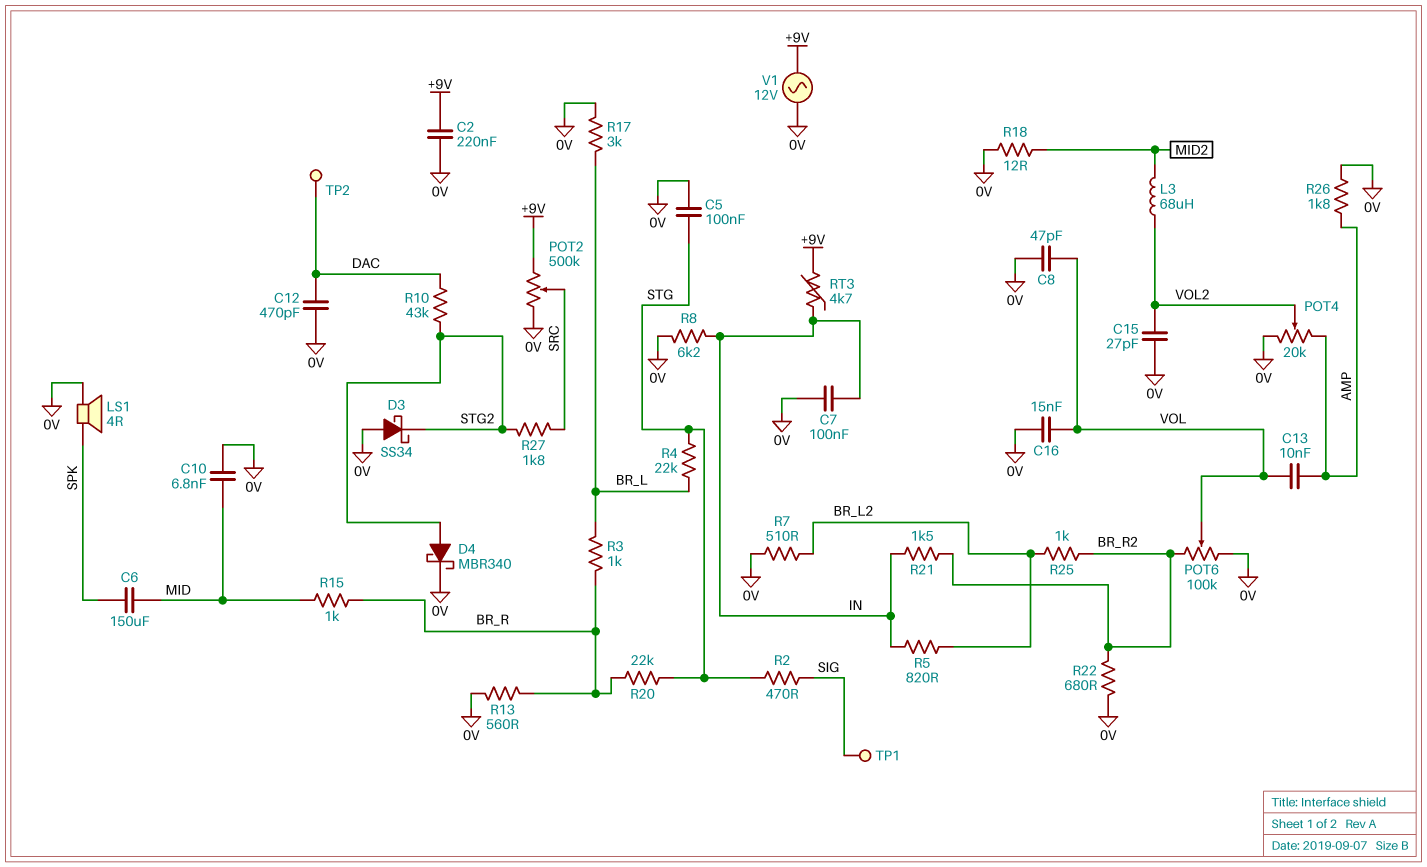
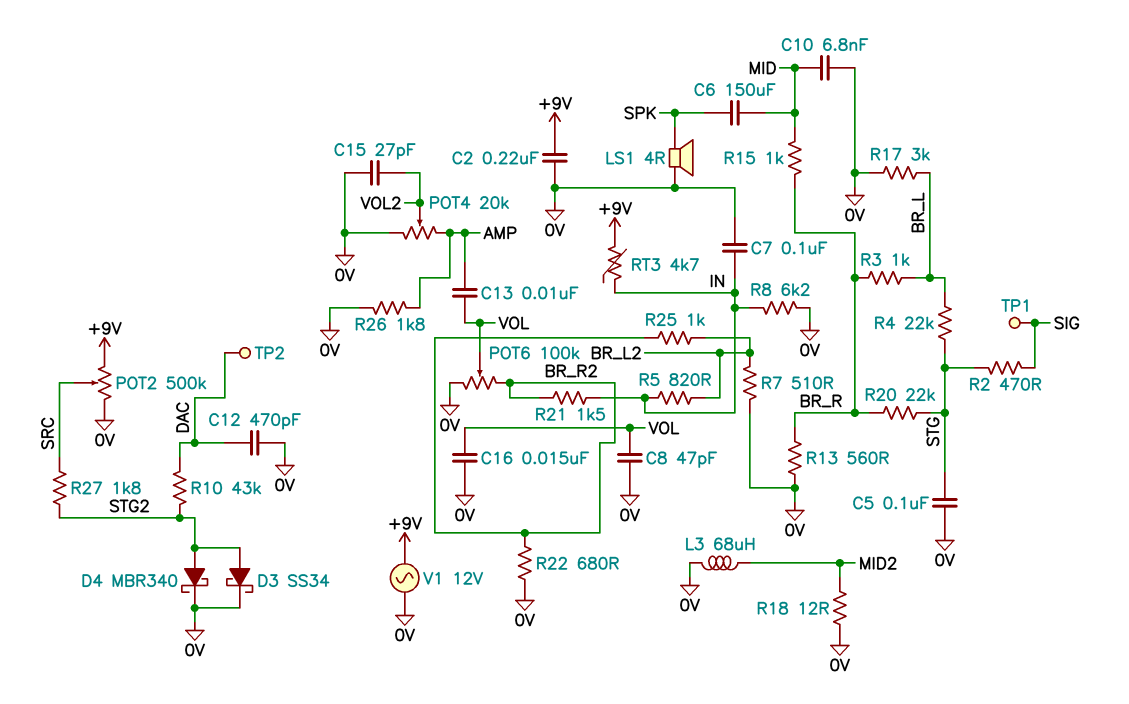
D3: schottky SS34 (A 0V, K STG2) -> schottky SS34 (A STG2, K 0V)
L3: 68uH (MID2, VOL2) -> 68uH (0V, MID2)

